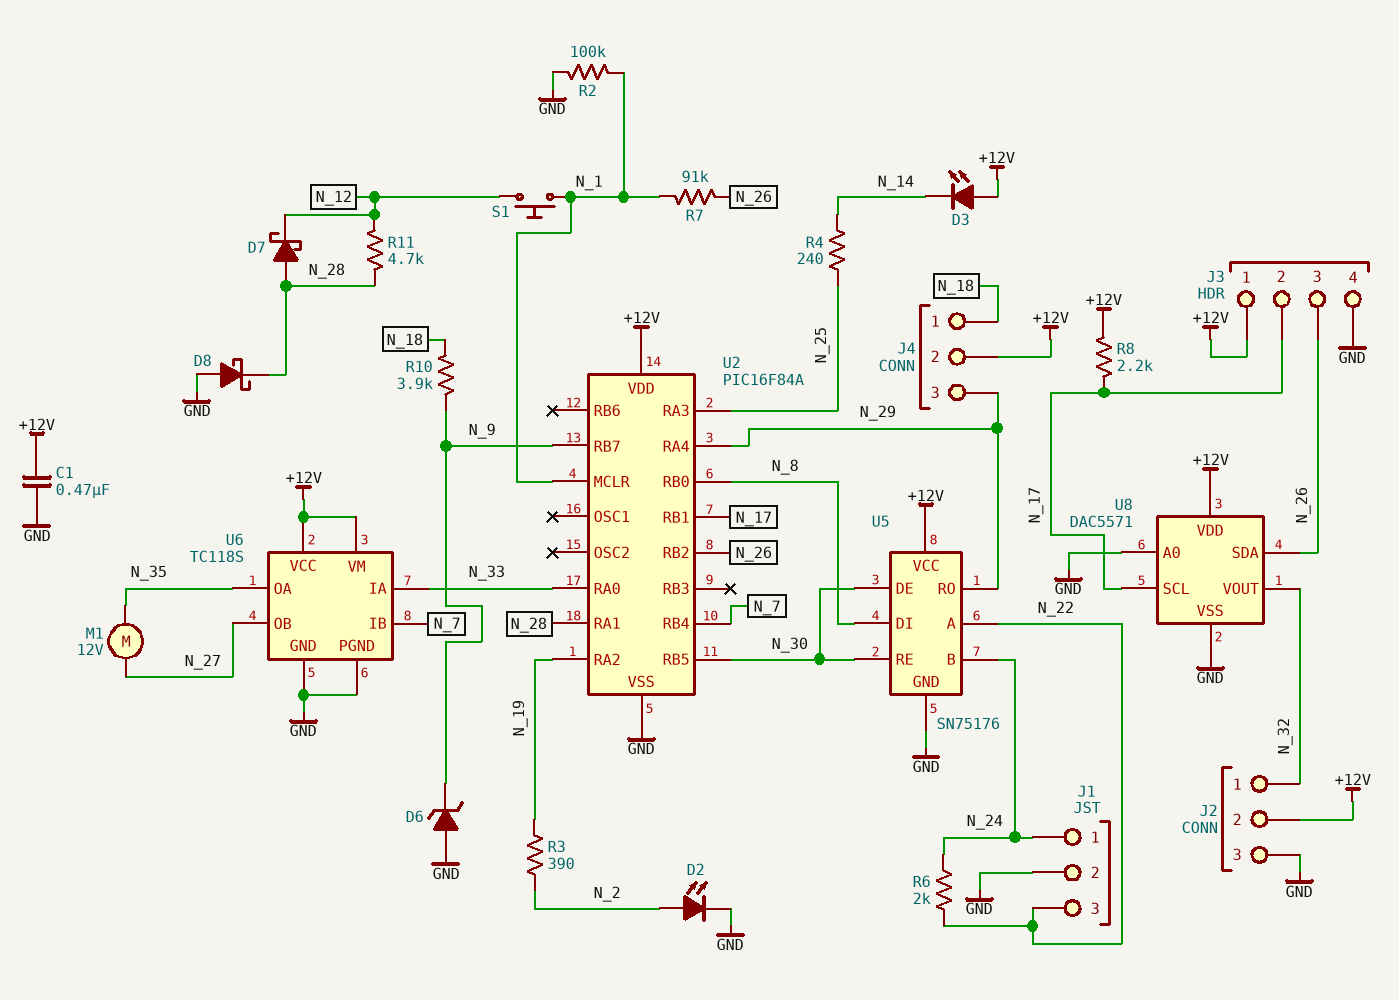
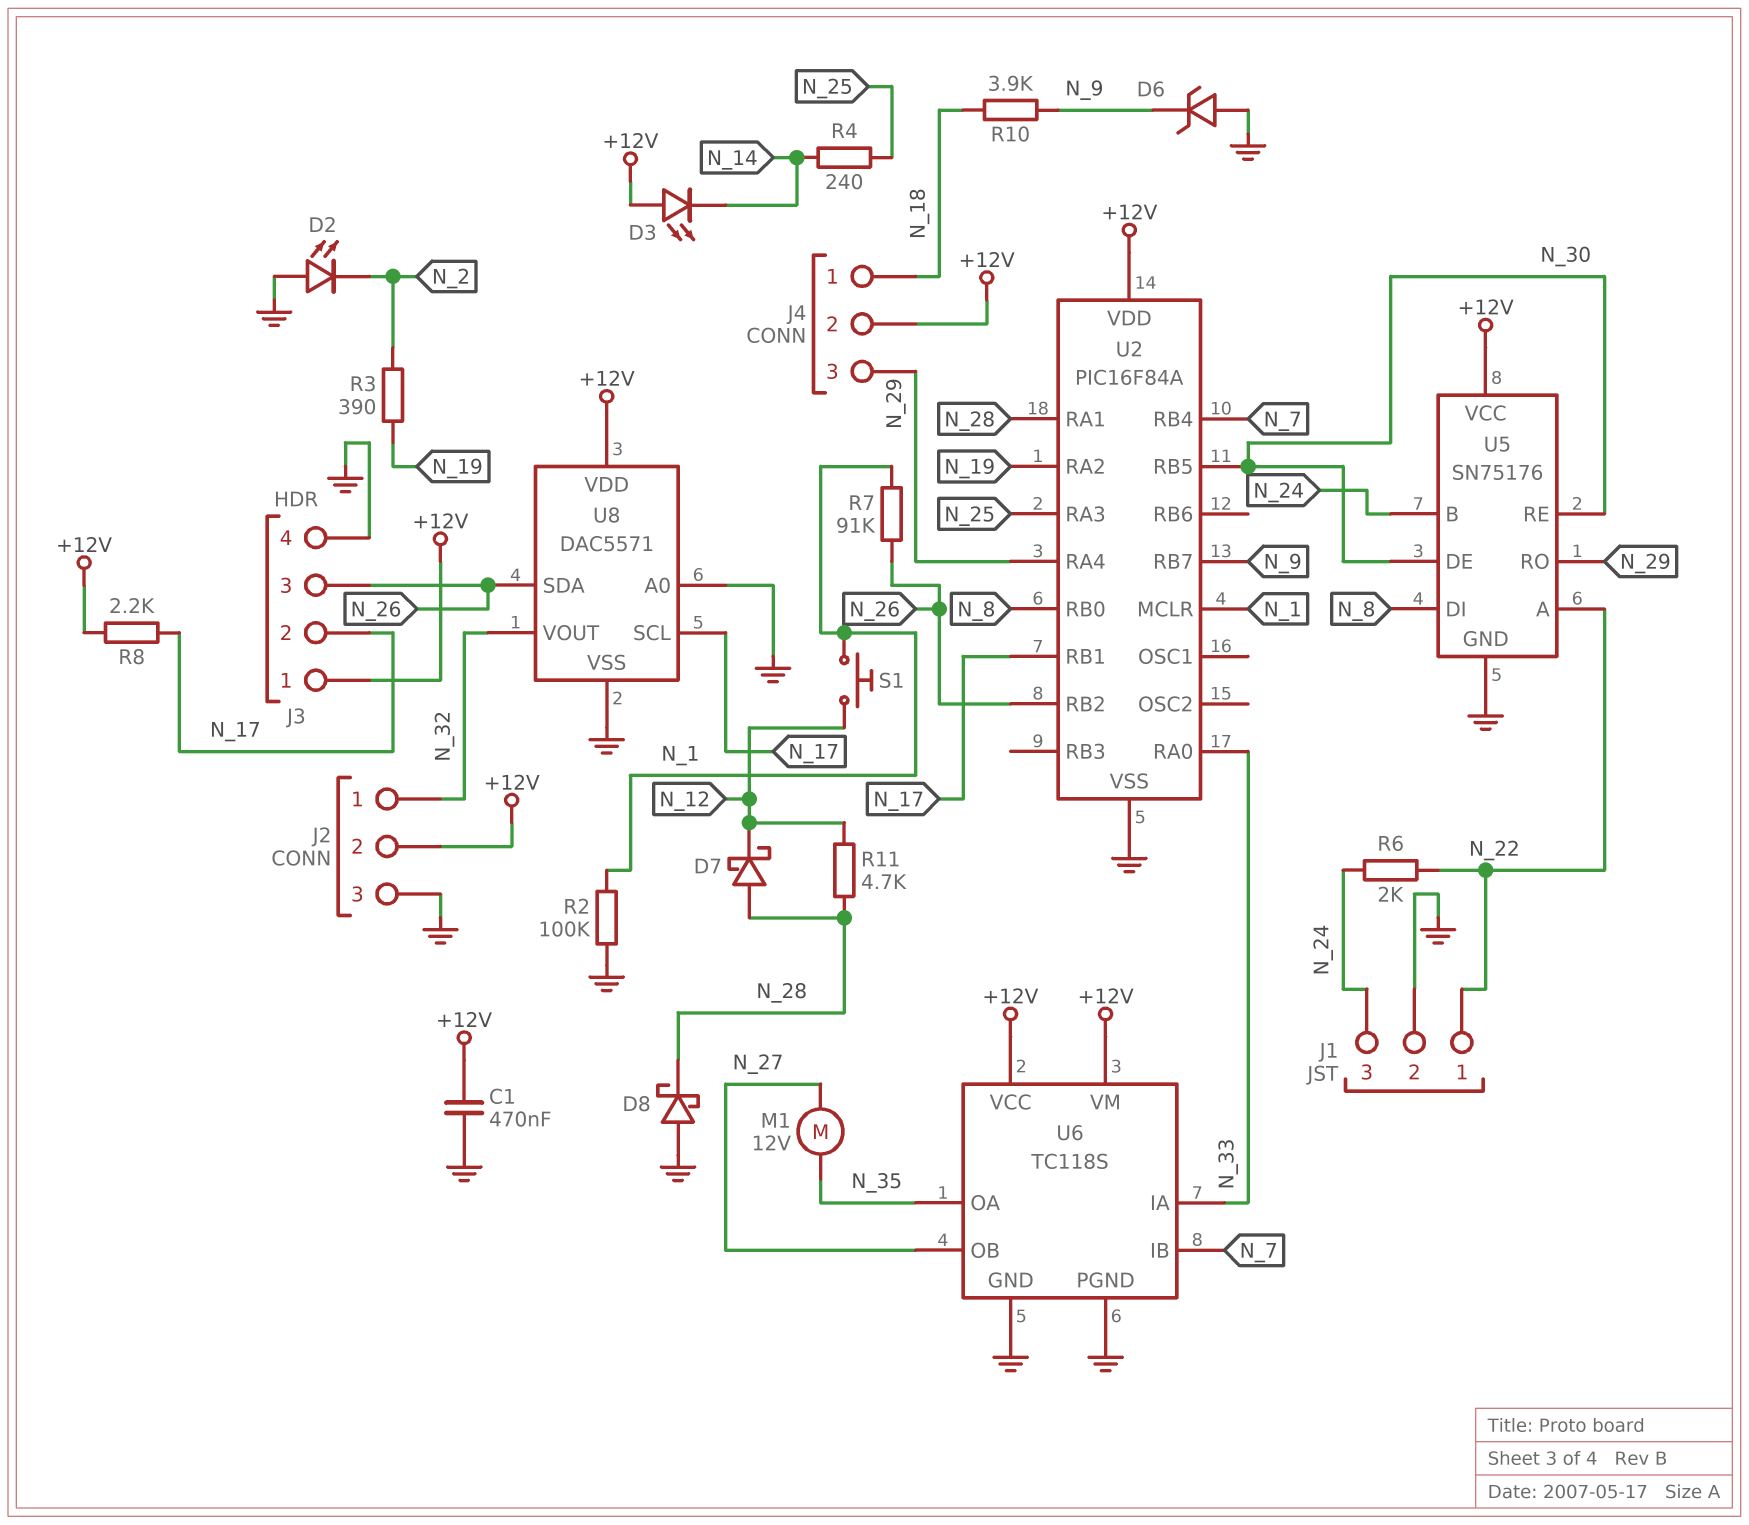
D2: LED (A N_2, K GND) -> LED (A GND, K N_2)
J1 pin 1: N_24 -> N_22
J1 pin 3: N_22 -> N_24

